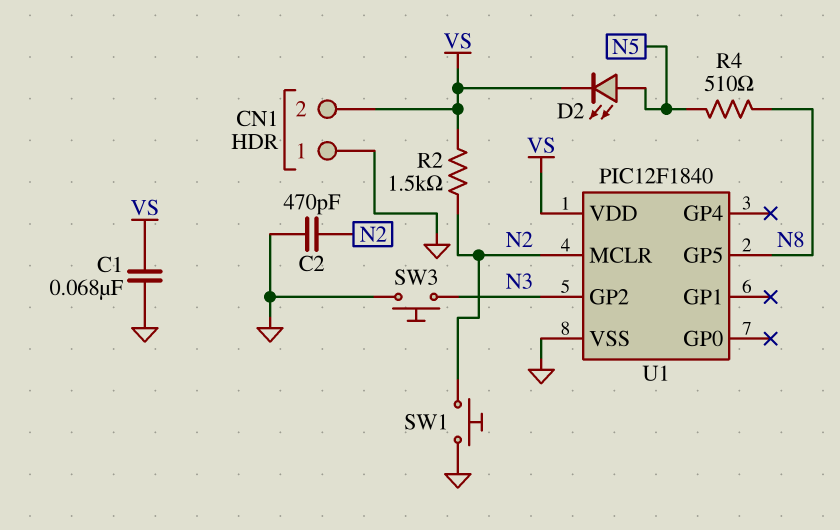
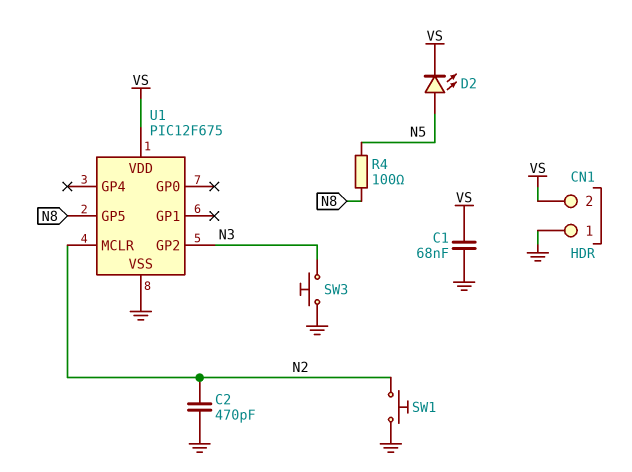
R2: 1.5k (N2, VS) -> none
R4: 510 (N5, N8) -> 100 (N5, N8)
U1: PIC12F1840 -> PIC12F675

